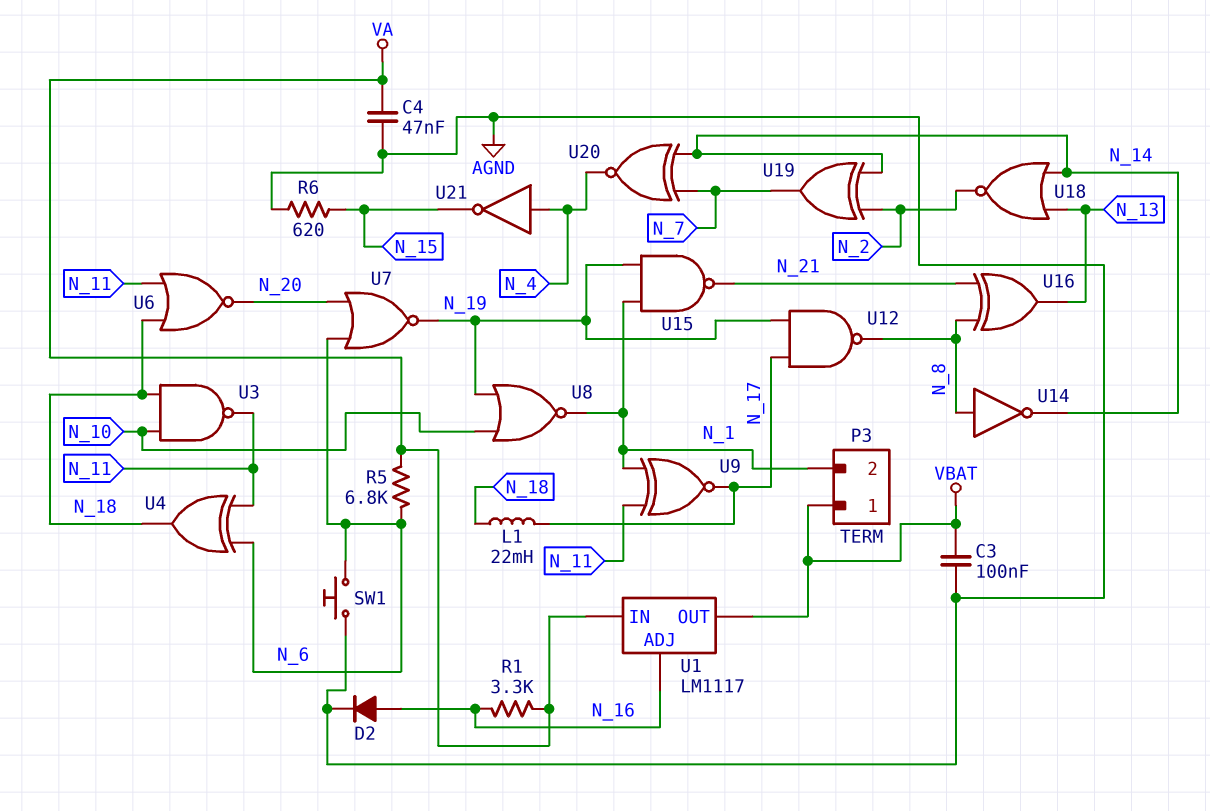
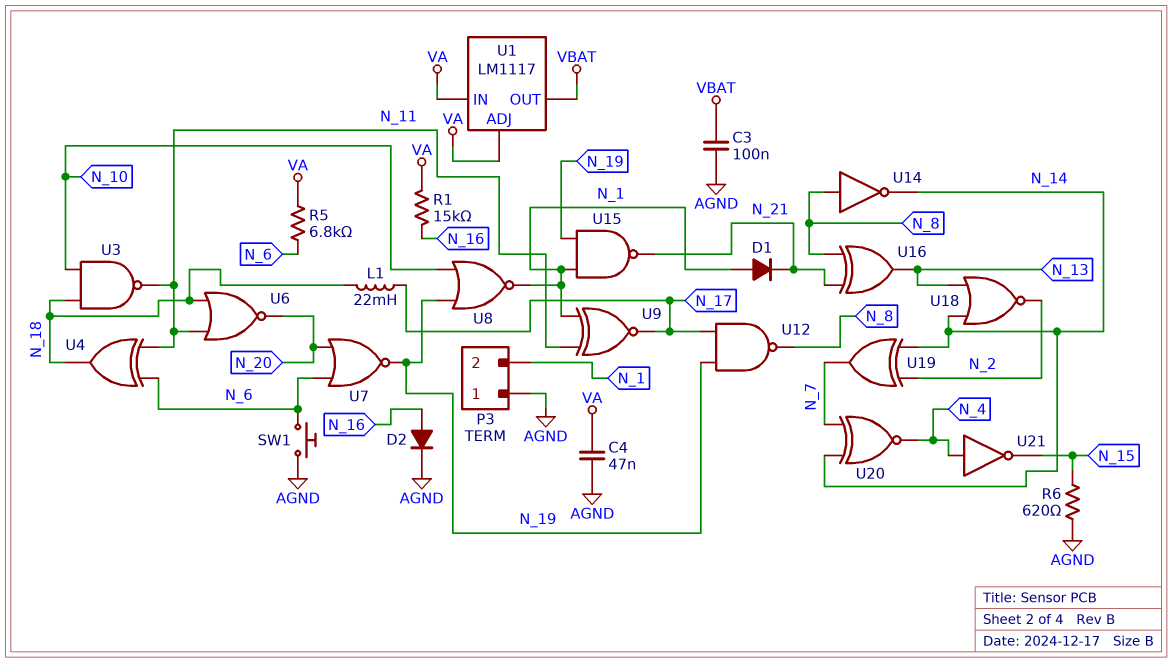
D1: none -> diode (A N_1, K N_21)
P3 pin 1: VBAT -> AGND
R1: 3.3k (N_16, VA) -> 15k (N_16, VA)
U1 pin ADJ: N_16 -> VA

